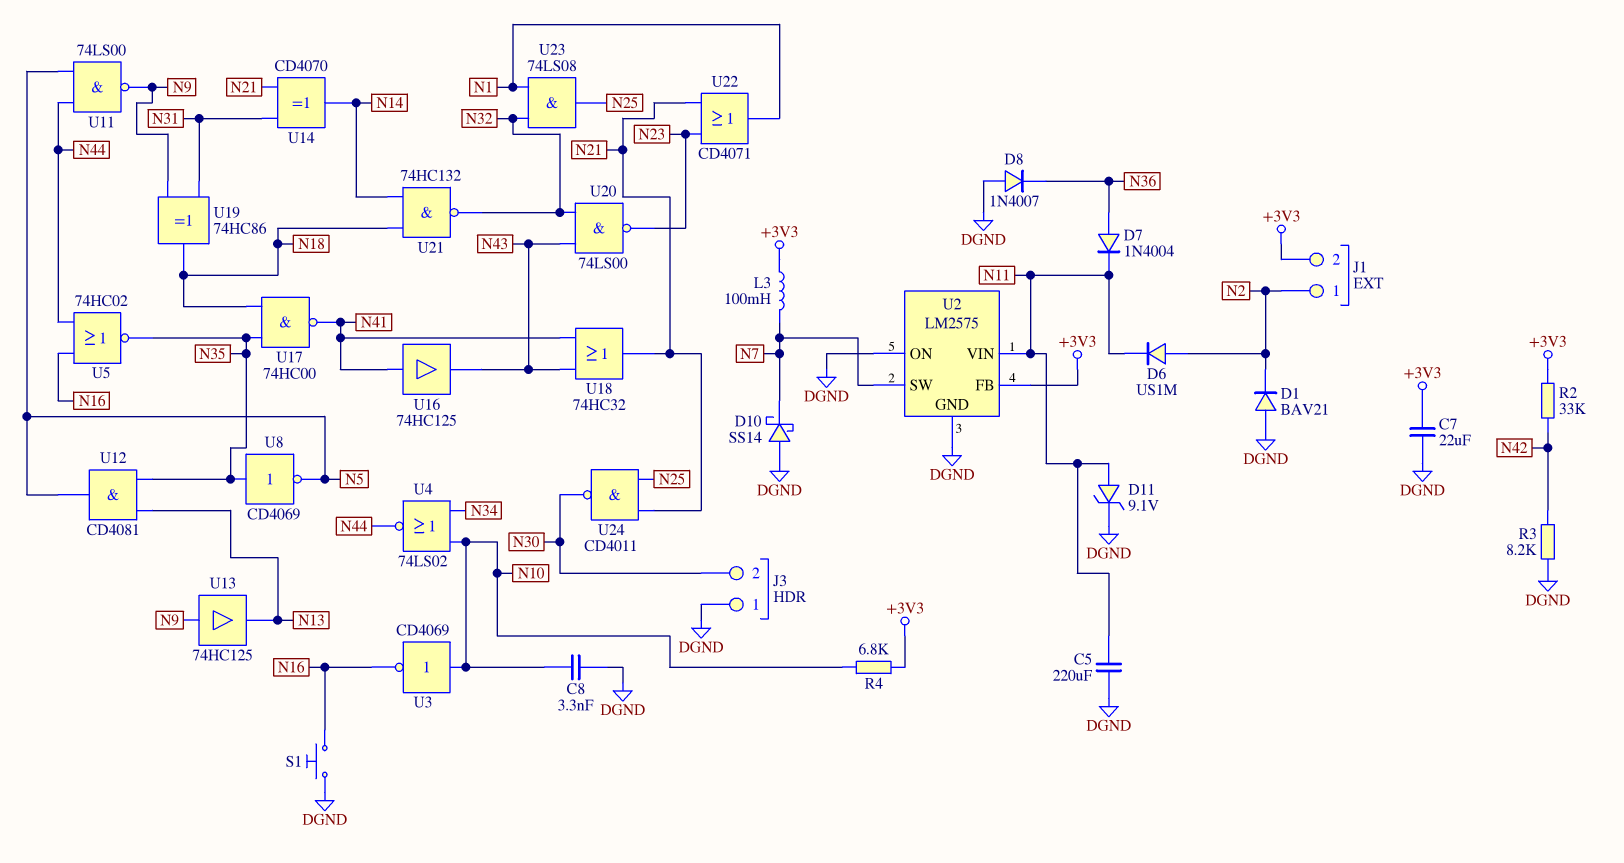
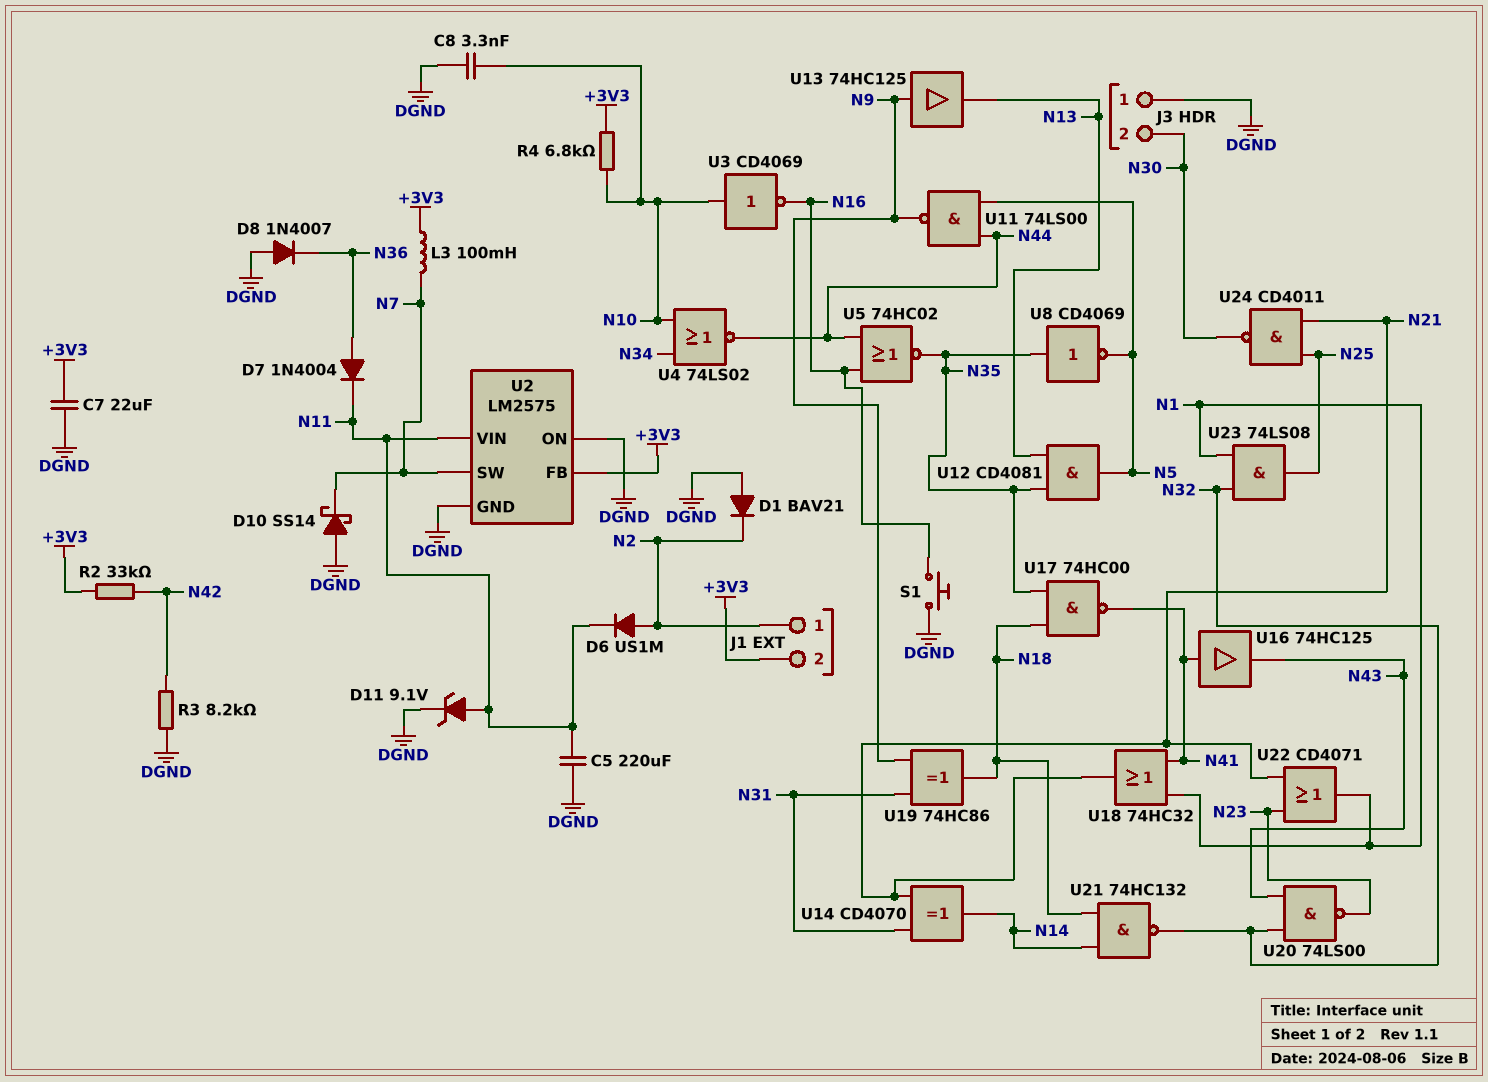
U18: OR 74HC32 (in N41, in N43, out N21) -> OR 74HC32 (in N1, in N41, out N21)

